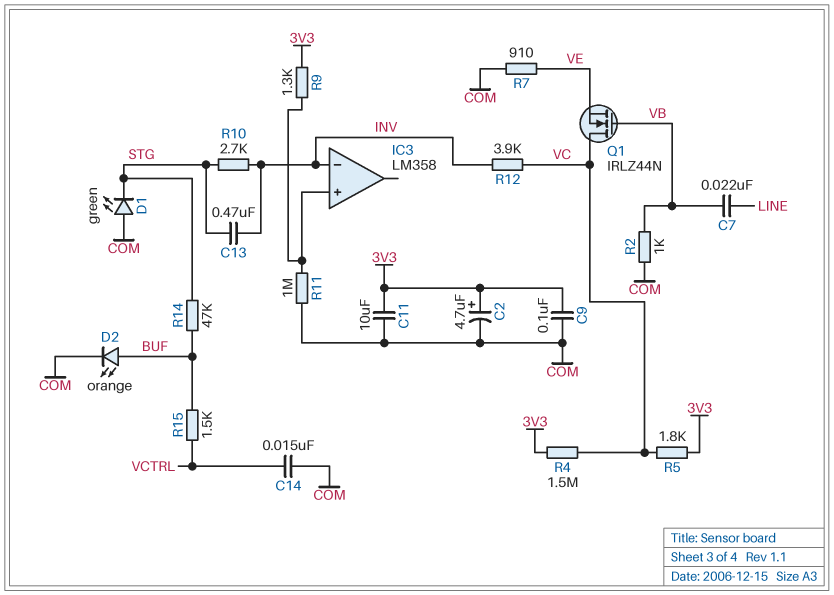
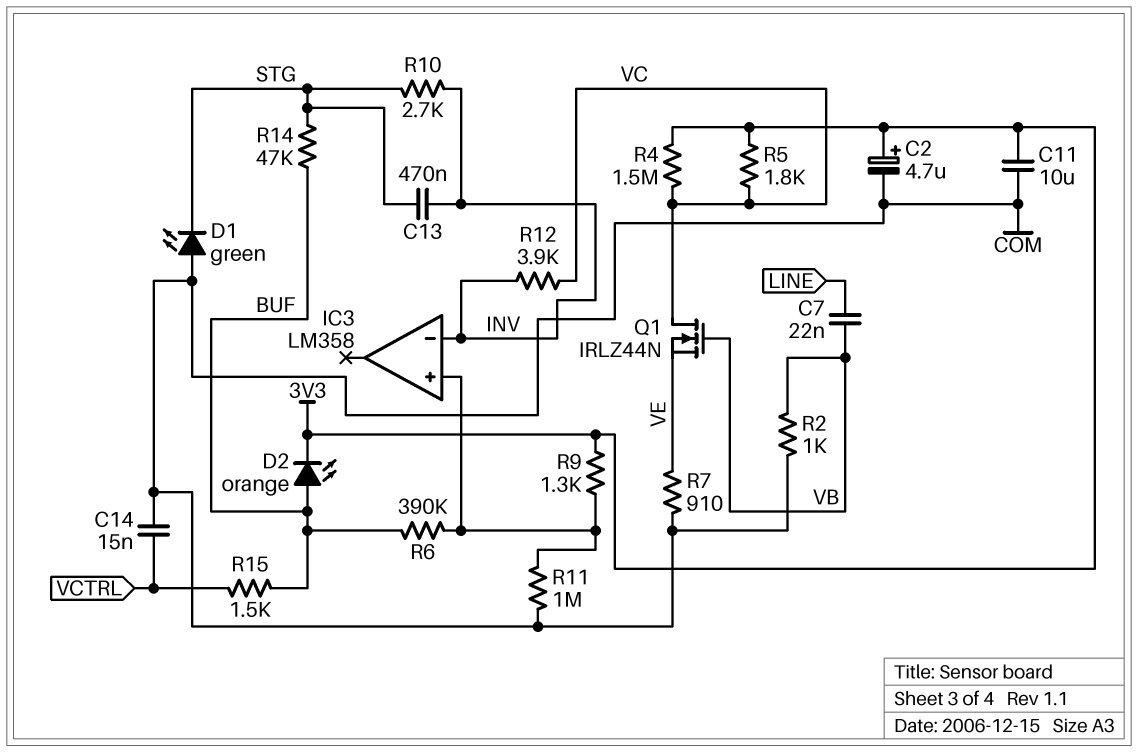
C9: 100nF (3V3, COM) -> none
D2: LED orange (A BUF, K COM) -> LED orange (A BUF, K 3V3)
R6: none -> 390k (BUF, IC3/in+)

